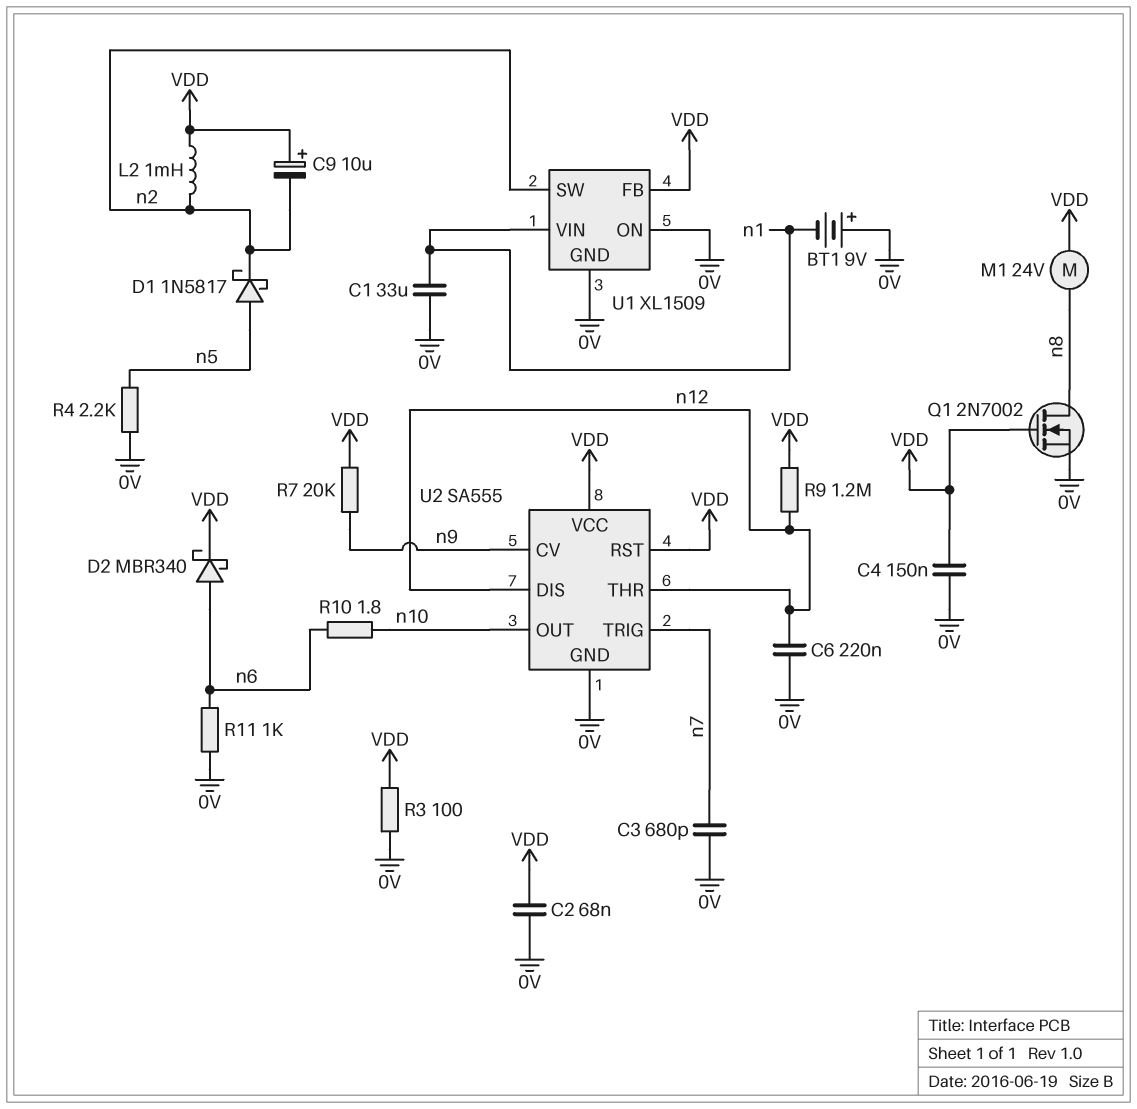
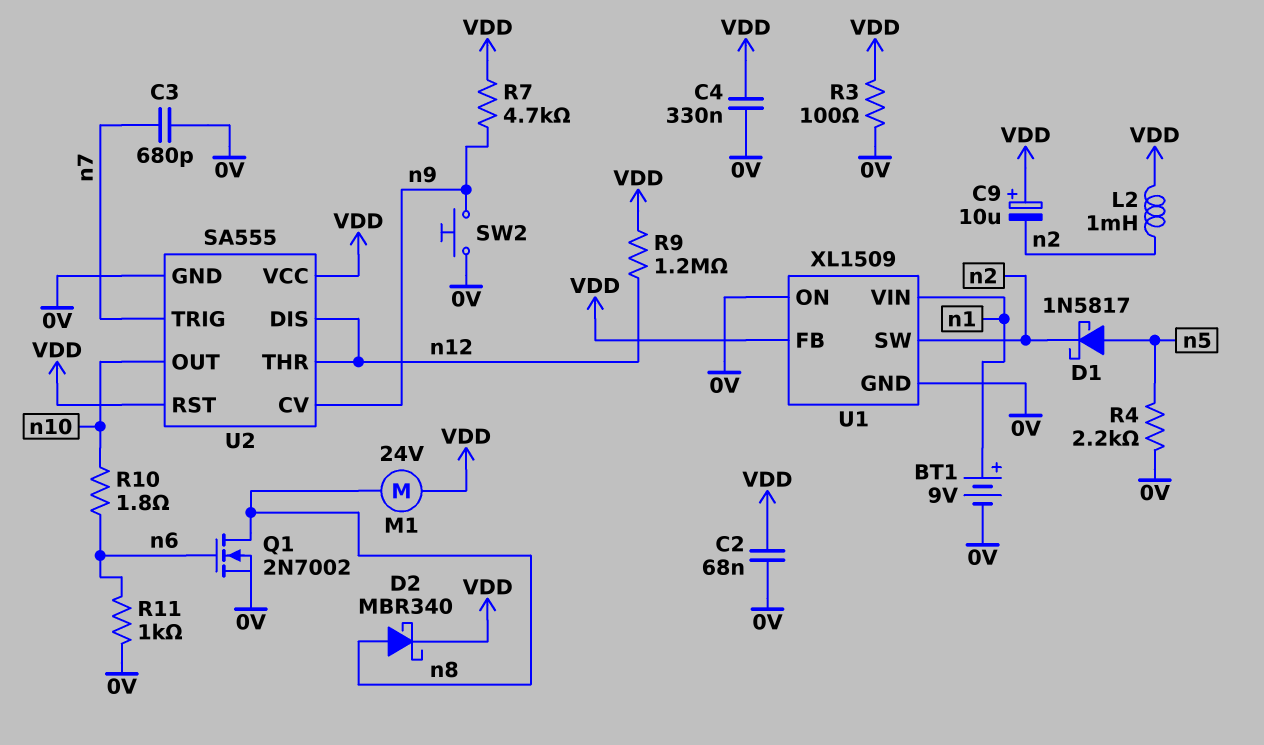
BT1: 9V (plus 0V, minus n1) -> 9V (plus n1, minus 0V)
C1: 33uF (0V, n1) -> none
C4: 150nF (0V, VDD) -> 330nF (0V, VDD)
C6: 220nF (0V, n12) -> none
D2: schottky MBR340 (A n6, K VDD) -> schottky MBR340 (A n8, K VDD)
Q1: NMOS 2N7002 (G VDD, D n8, S 0V) -> NMOS 2N7002 (G n6, D n8, S 0V)
R7: 20k (VDD, n9) -> 4.7k (VDD, n9)
SW2: none -> button (0V, n9)

